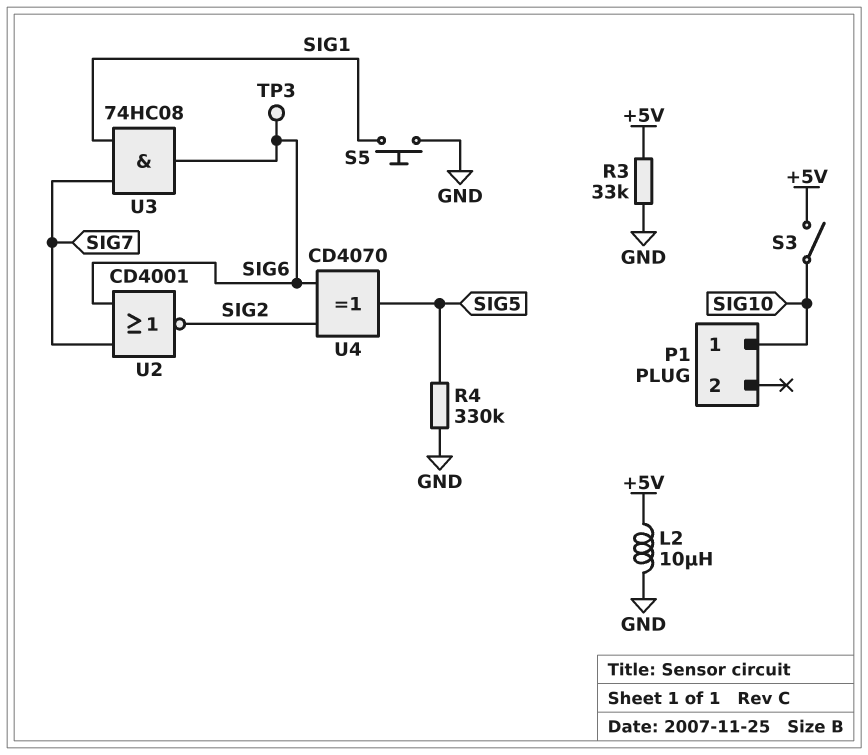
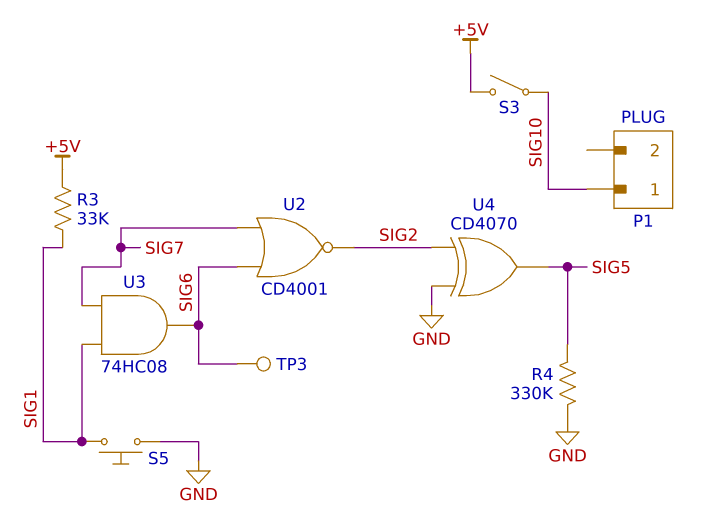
L2: 10uH (+5V, GND) -> none
R3: 33k (+5V, GND) -> 33k (+5V, SIG1)
U4: XOR CD4070 (in SIG2, in SIG6, out SIG5) -> XOR CD4070 (in GND, in SIG2, out SIG5)

